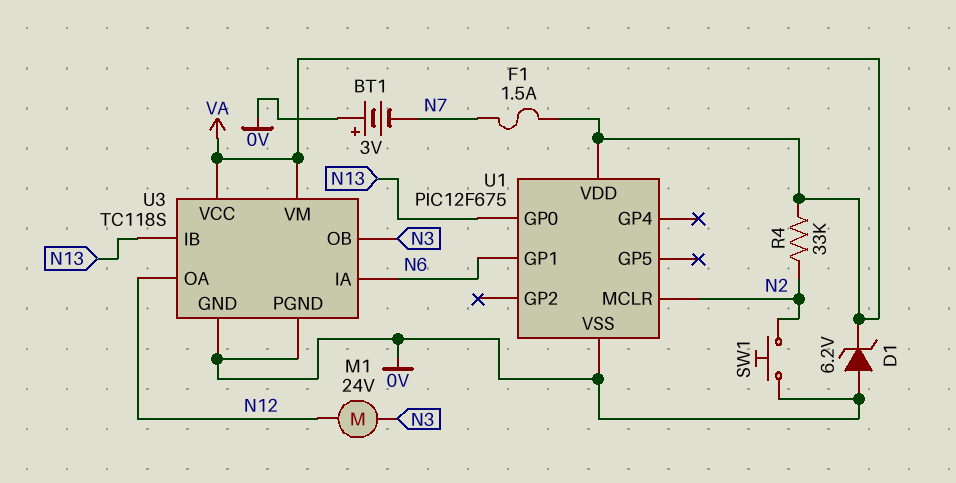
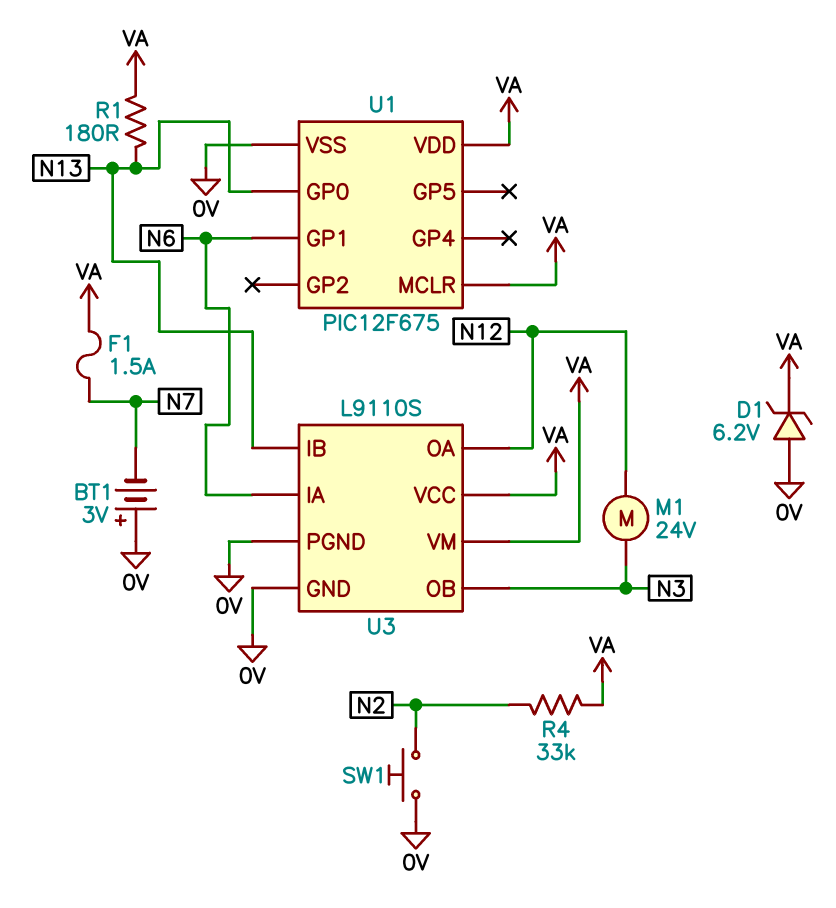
R1: none -> 180 (N13, VA)
U1 pin MCLR: N2 -> VA
U3: TC118S -> L9110S

